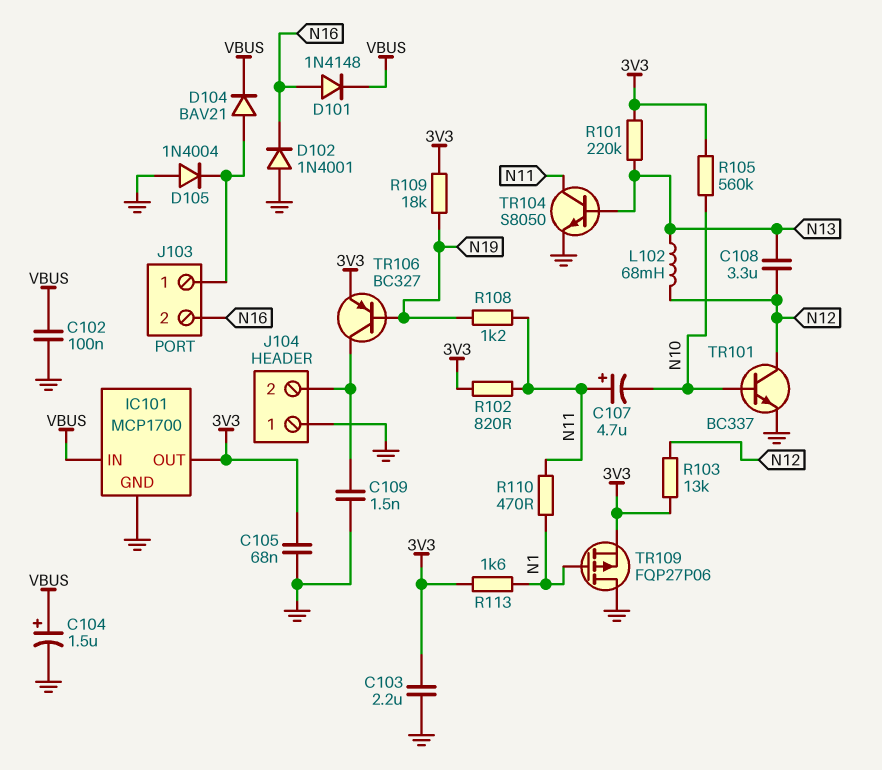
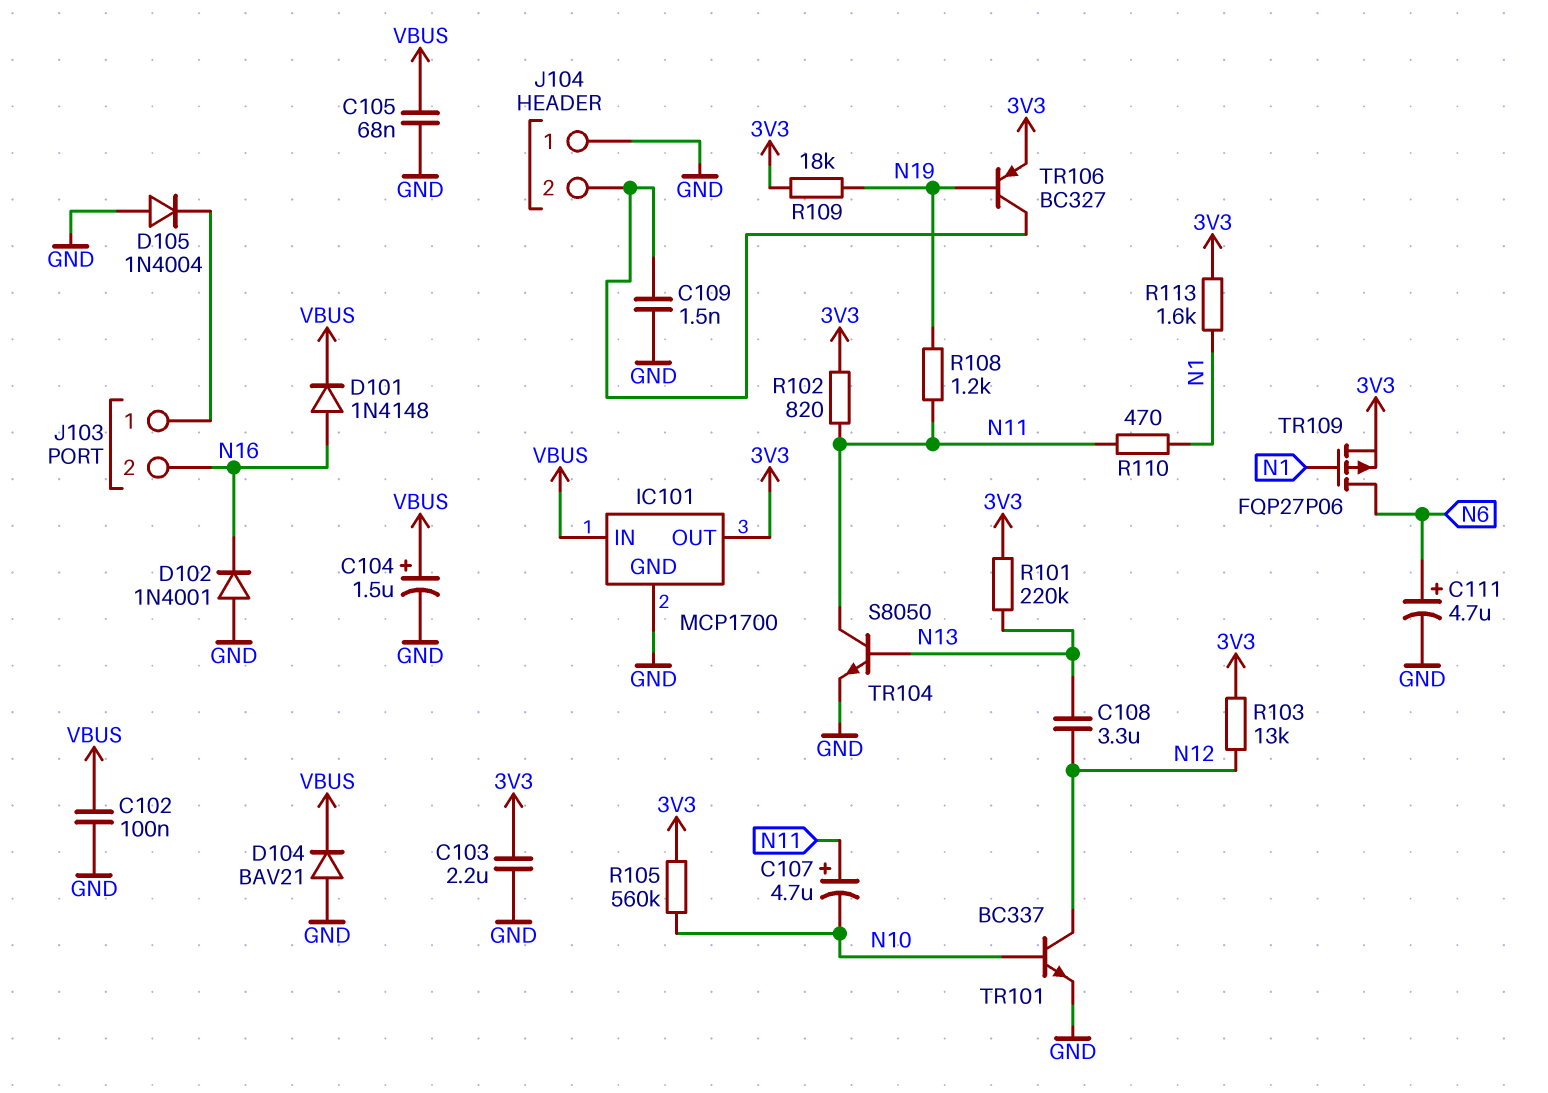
C105: 68nF (3V3, GND) -> 68nF (GND, VBUS)
C111: none -> 4.7uF (plus N6, minus GND)
D104: diode BAV21 (A J103/1, K VBUS) -> diode BAV21 (A GND, K VBUS)
L102: 68mH (N12, N13) -> none
TR109: PMOS FQP27P06 (G N1, D GND, S 3V3) -> PMOS FQP27P06 (G N1, D N6, S 3V3)

